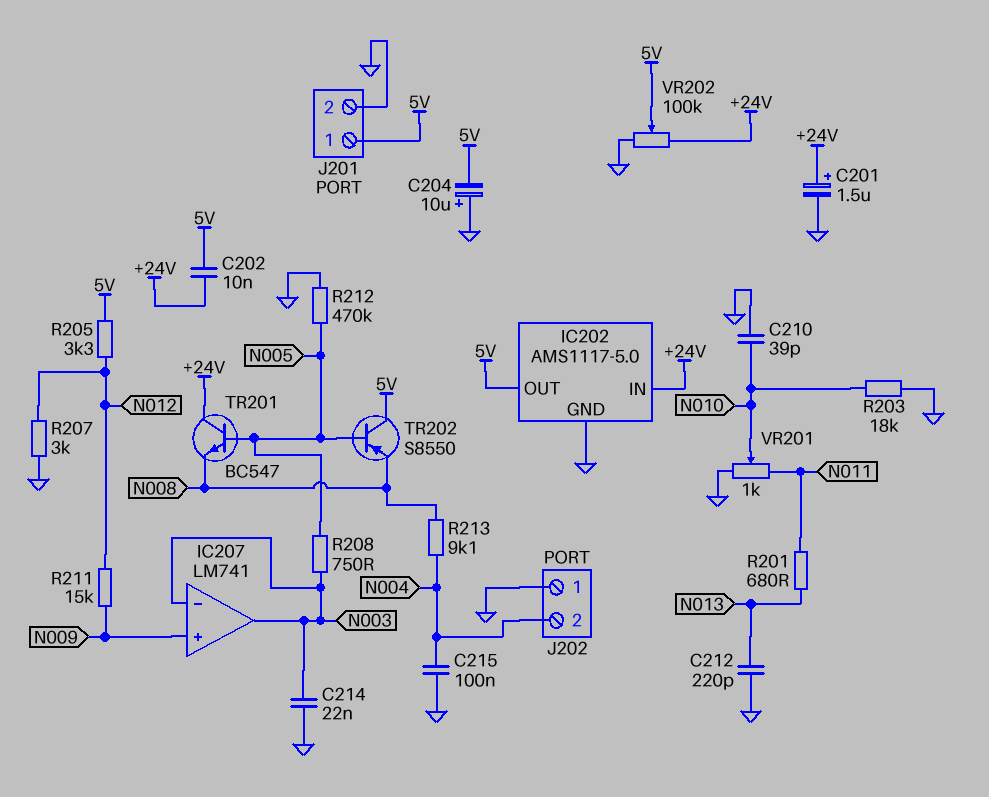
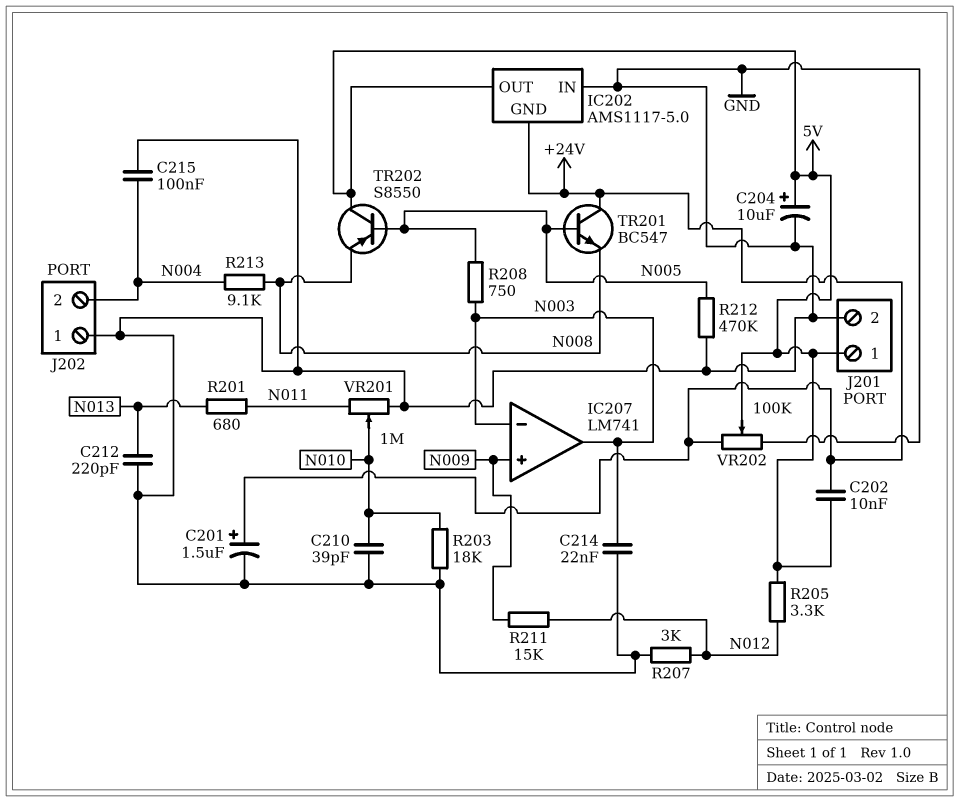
C204: 10uF (plus GND, minus 5V) -> 10uF (plus 5V, minus GND)
IC202 pin GND: GND -> +24V
IC202 pin IN: +24V -> GND
VR201: 1k (GND, N011, wiper N010) -> 1M (GND, N011, wiper N010)

